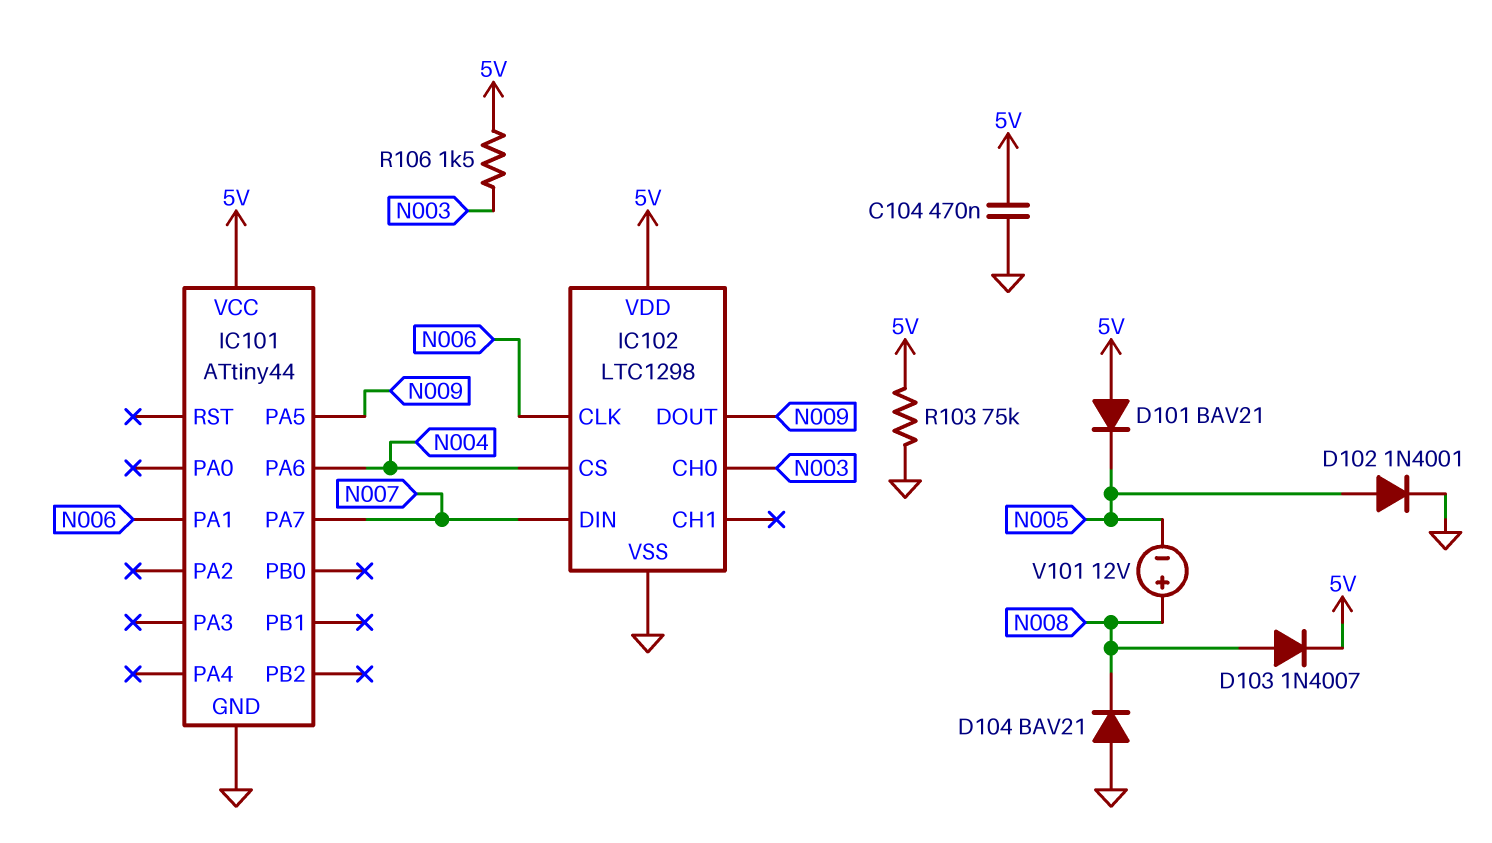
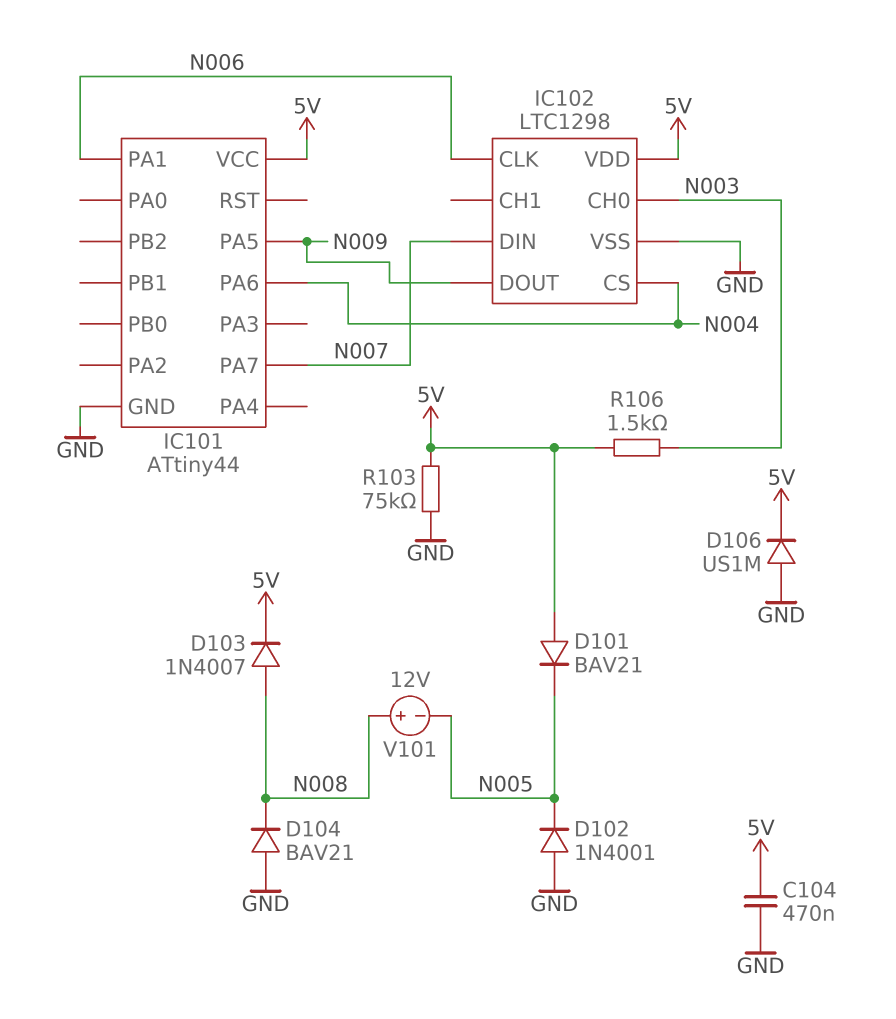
D102: diode 1N4001 (A N005, K GND) -> diode 1N4001 (A GND, K N005)
D106: none -> diode US1M (A GND, K 5V)

